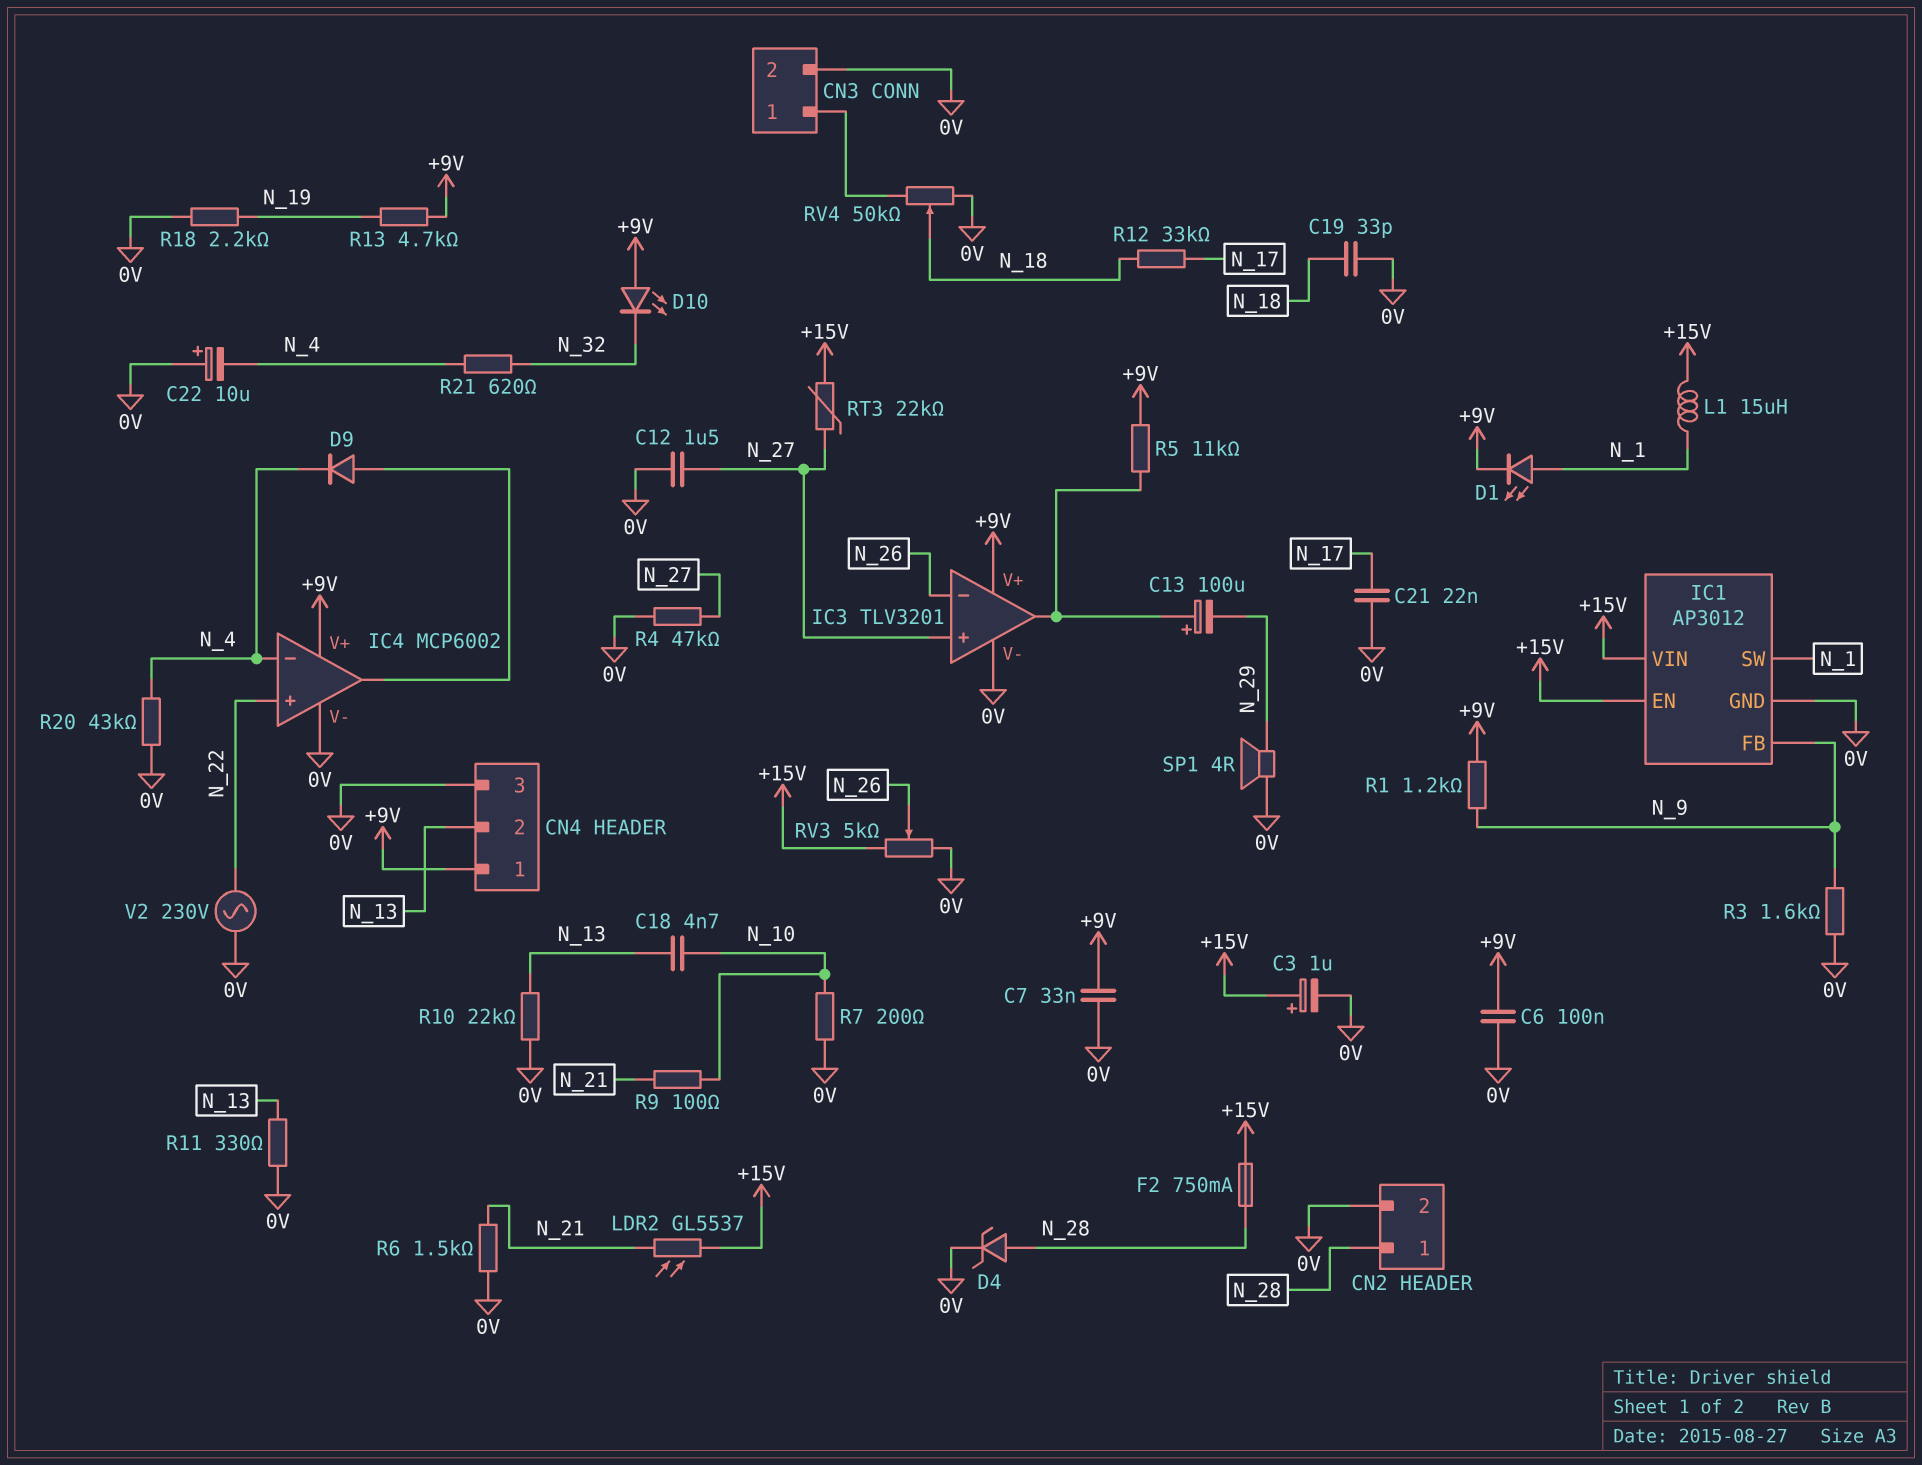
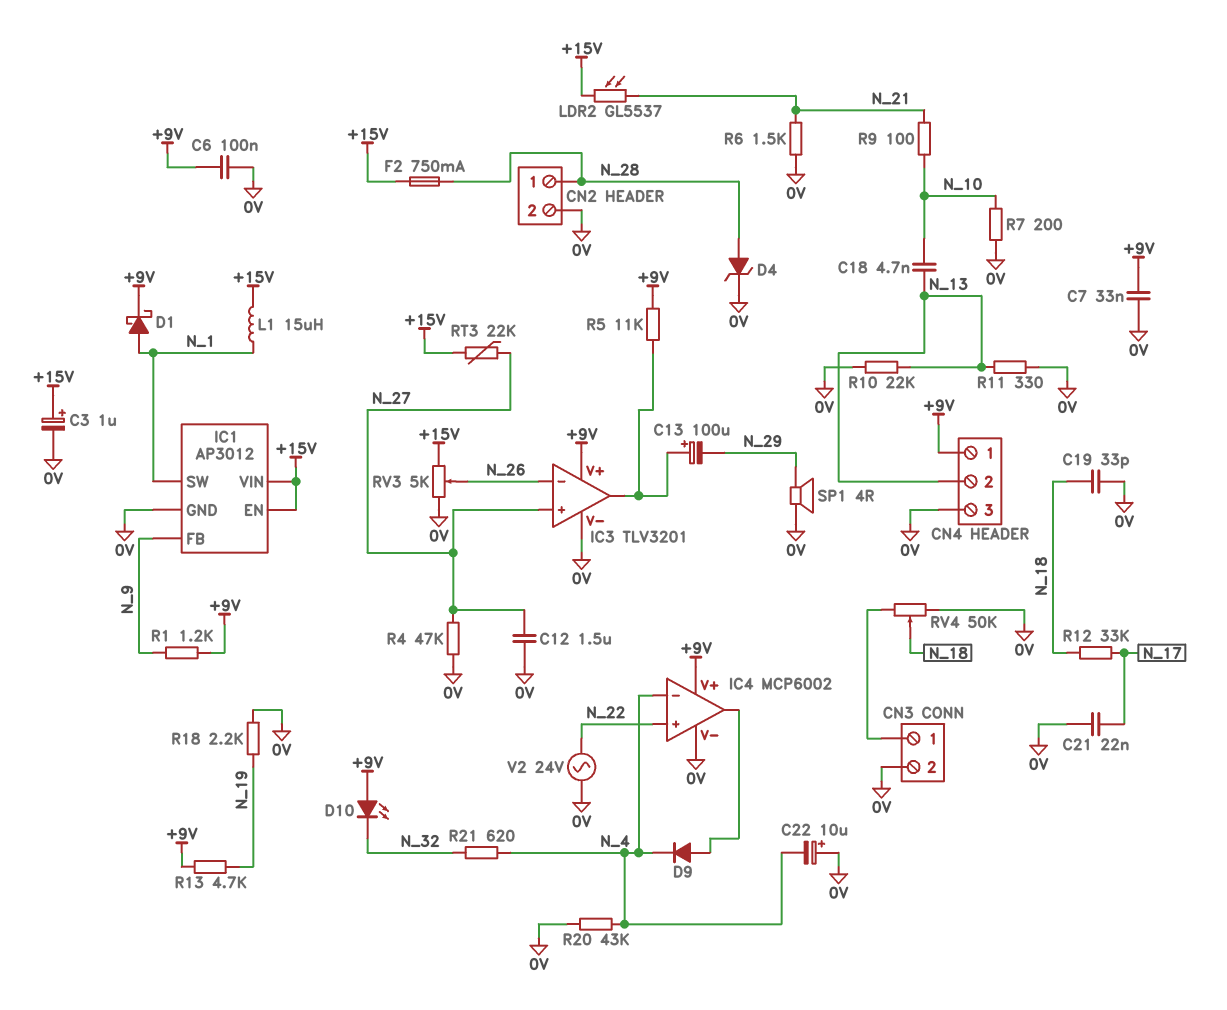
D1: LED (A N_1, K +9V) -> schottky (A N_1, K +9V)
R3: 1.6k (0V, N_9) -> none
V2: AC 230V (0V, N_22) -> AC 24V (0V, N_22)

